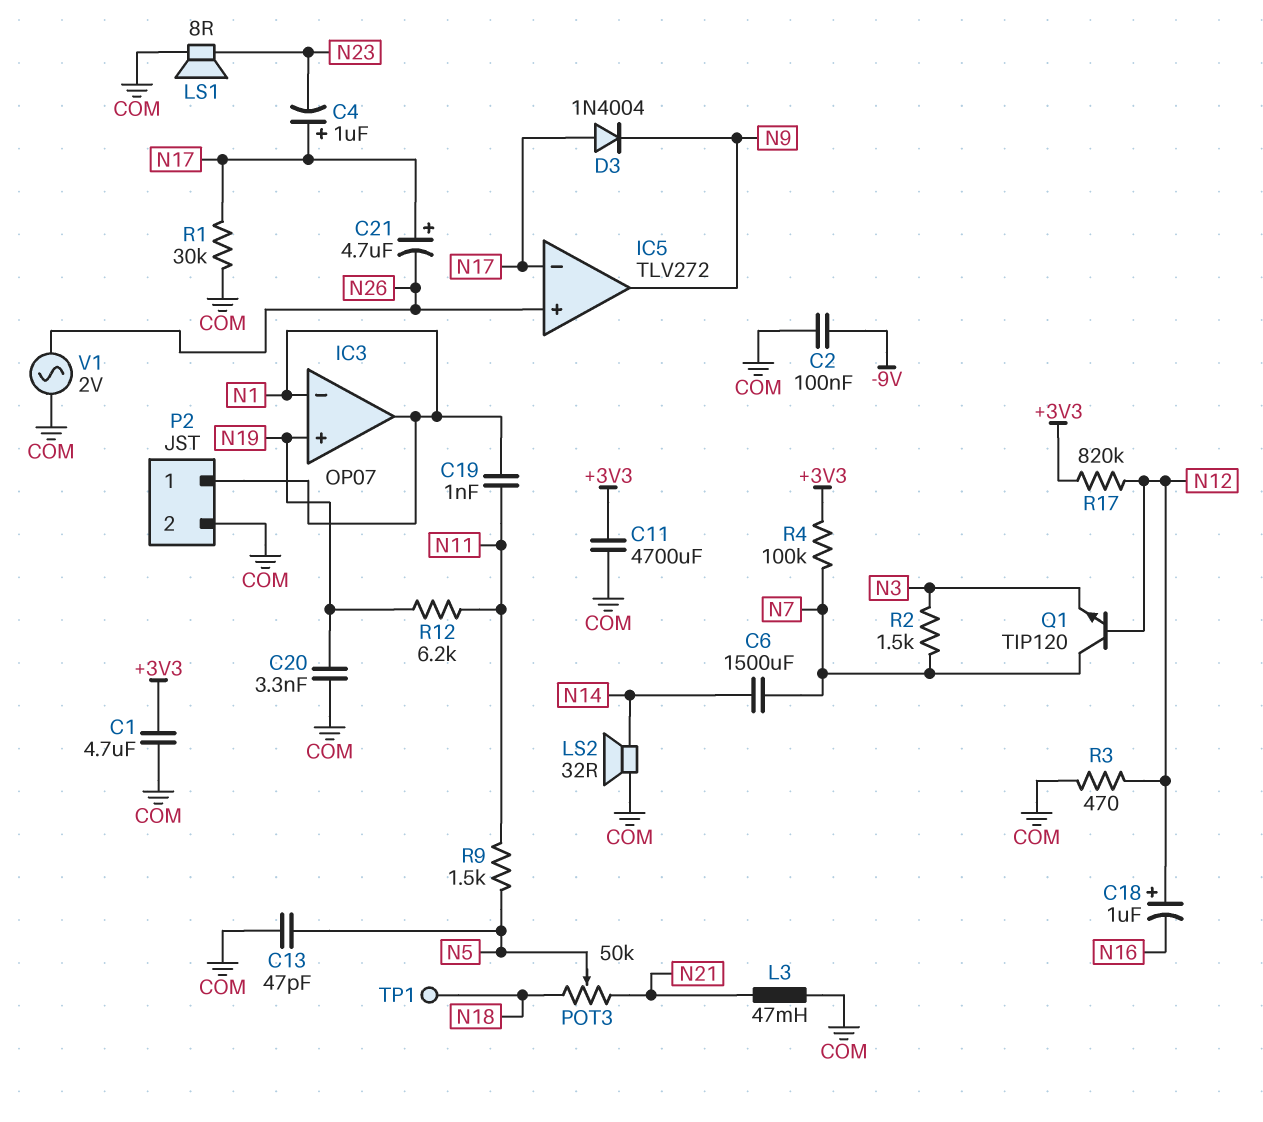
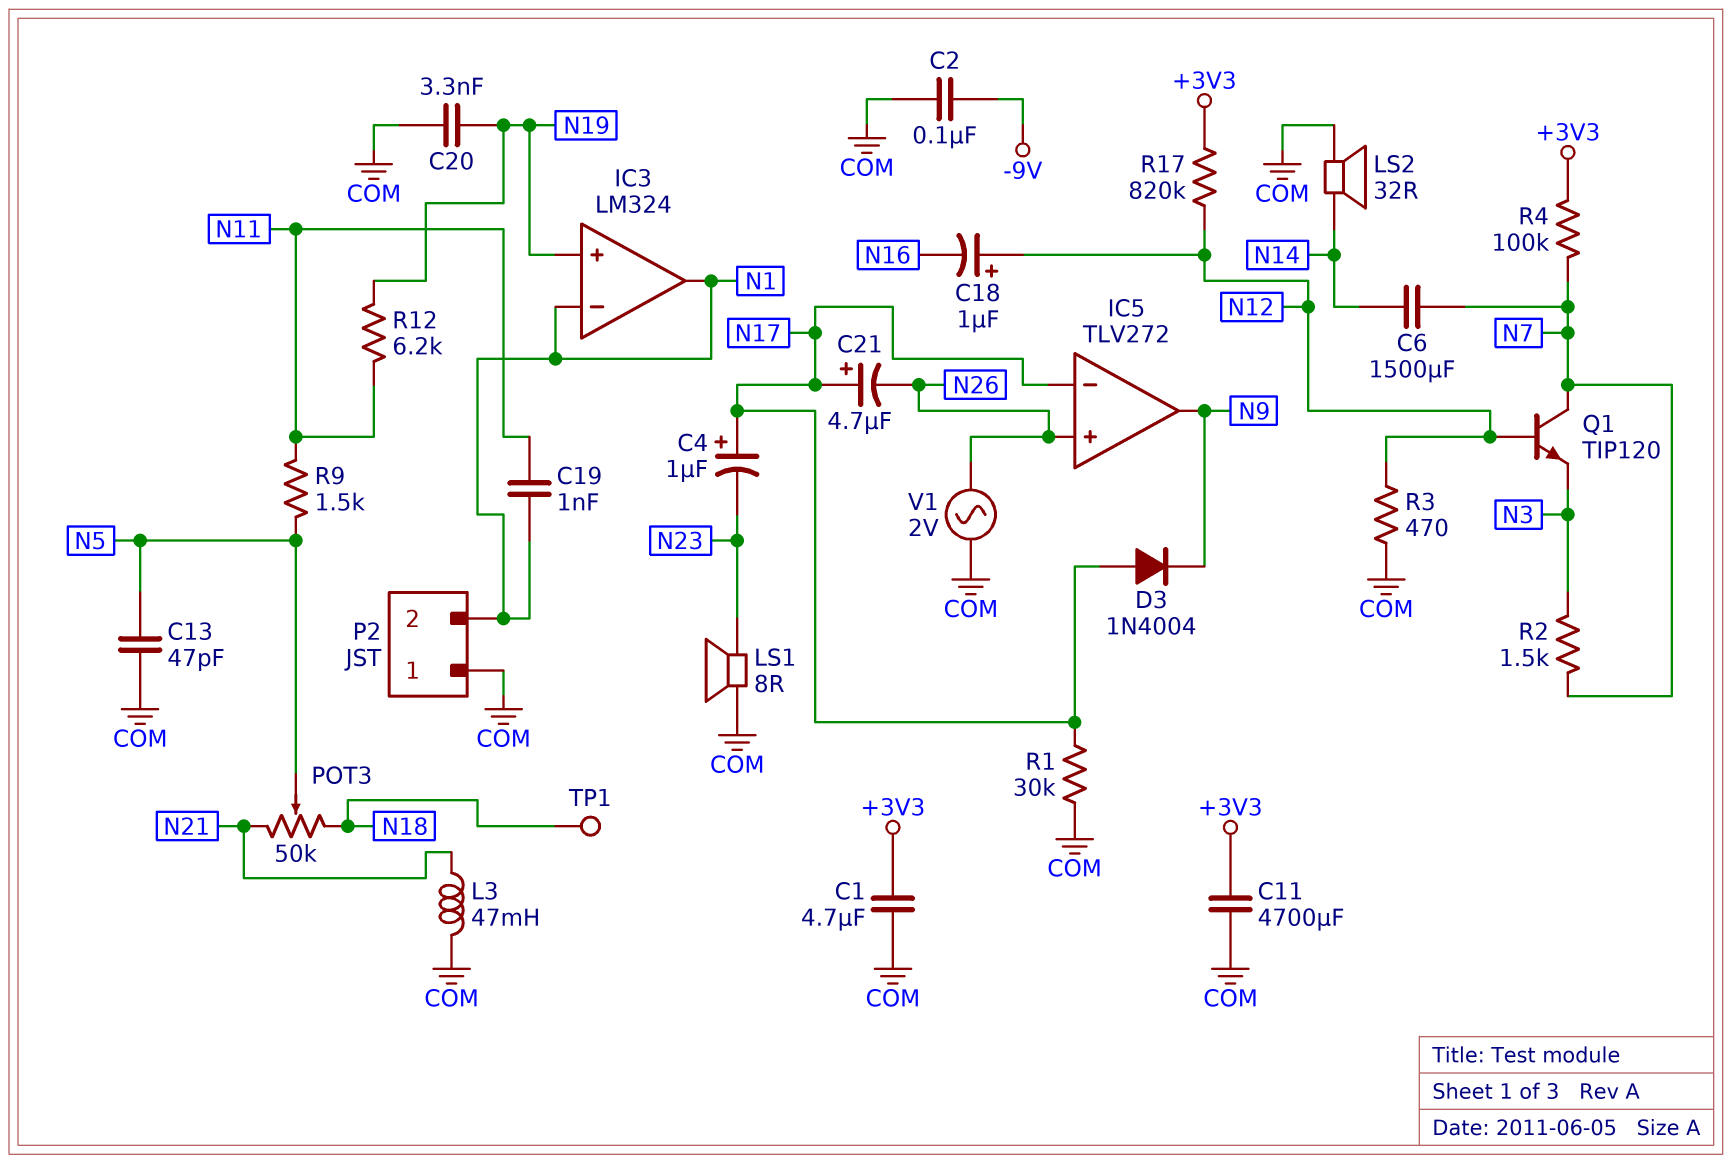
IC3: OP07 -> LM324
P2 pin 1: N1 -> COM
P2 pin 2: COM -> N1

